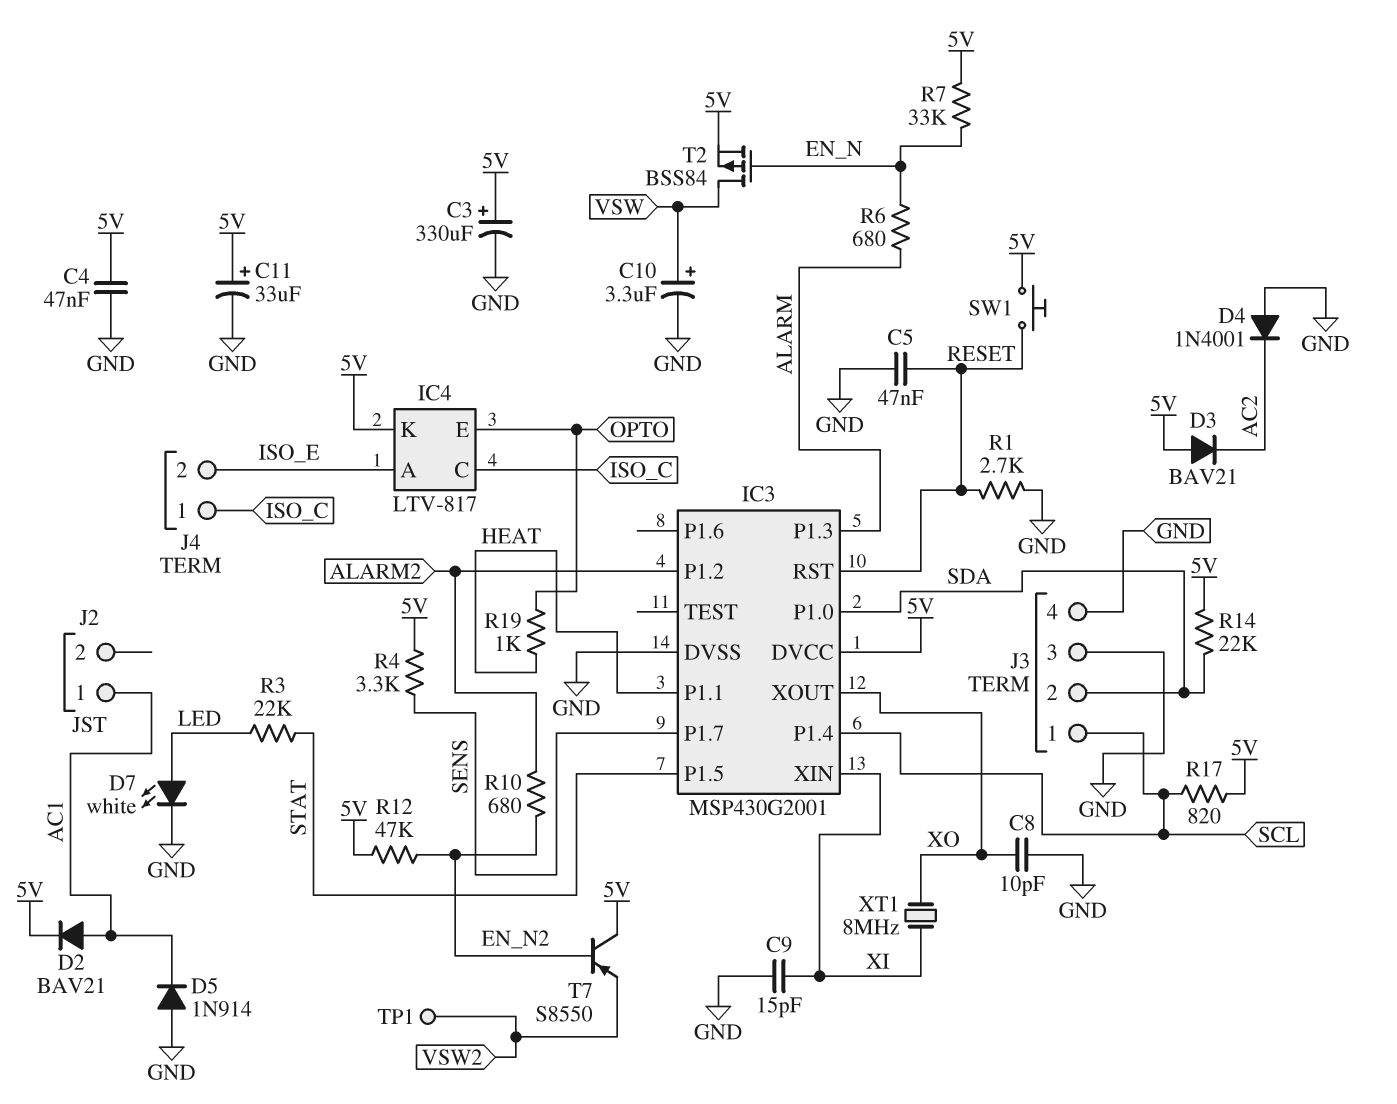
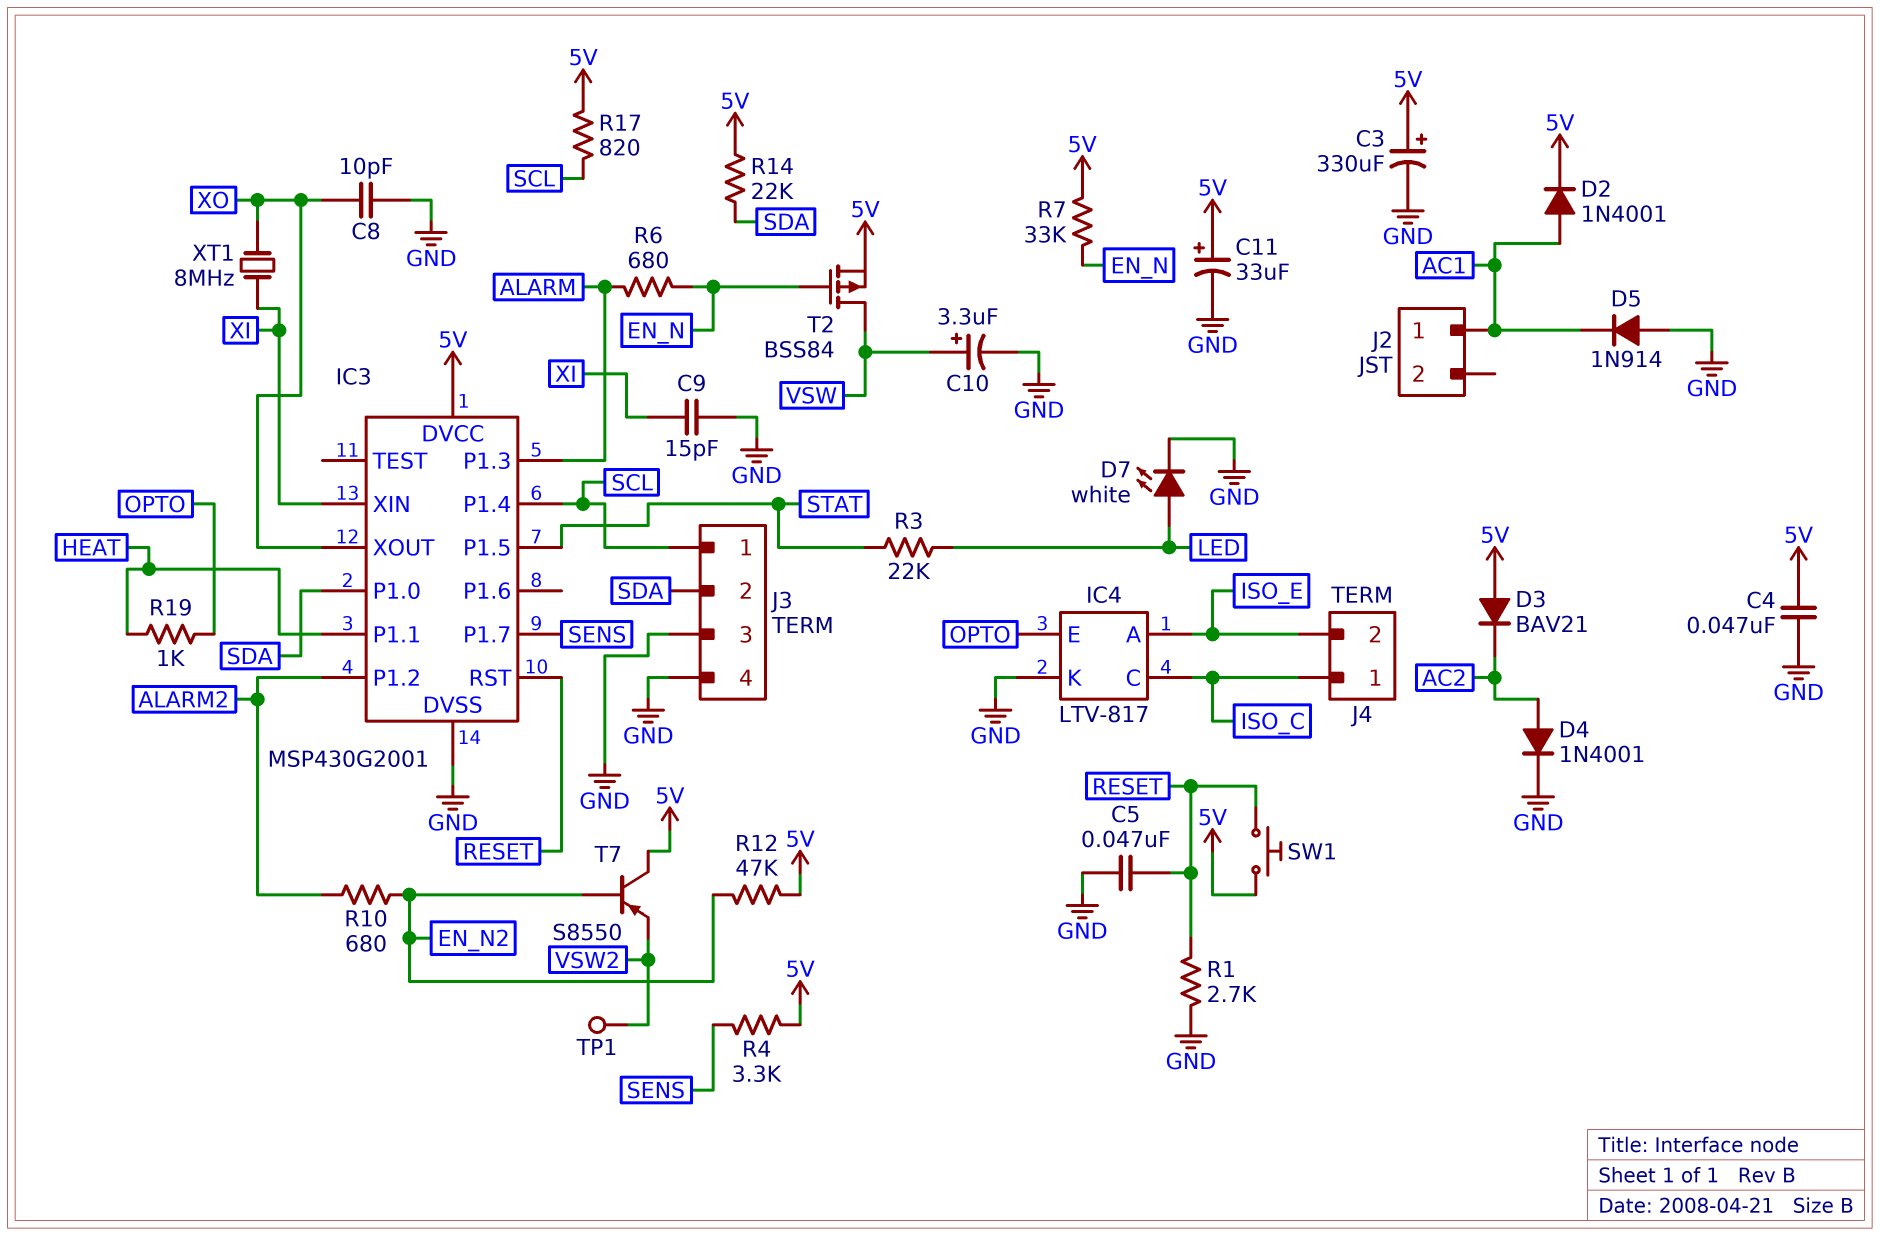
D2: diode BAV21 (A AC1, K 5V) -> diode 1N4001 (A AC1, K 5V)
D4: diode 1N4001 (A GND, K AC2) -> diode 1N4001 (A AC2, K GND)
IC4 pin K: 5V -> GND

